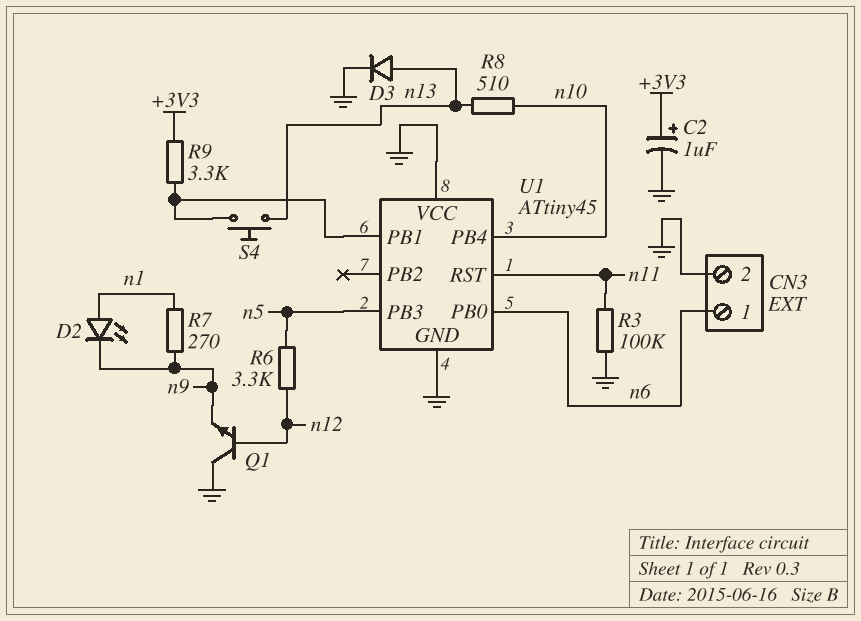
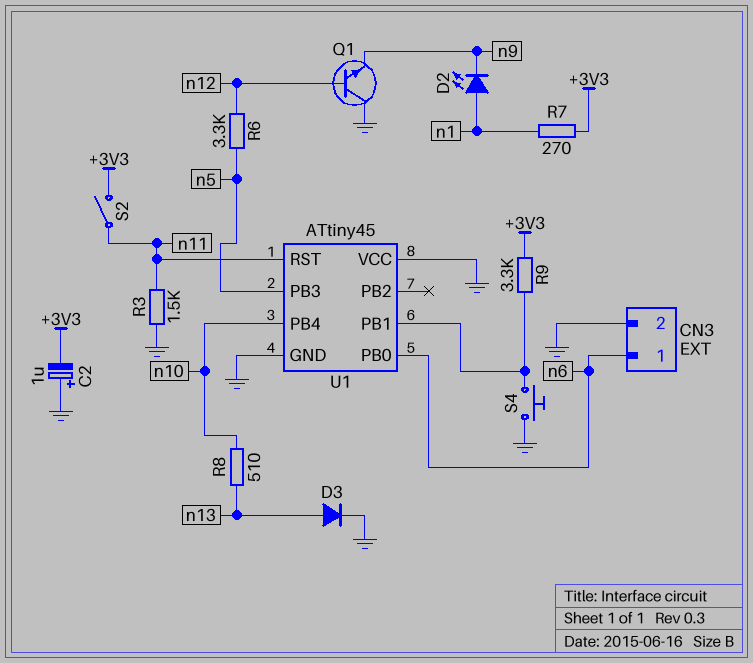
C2: 1uF (plus +3V3, minus GND) -> 1uF (plus GND, minus +3V3)
R3: 100k (GND, n11) -> 1.5k (GND, n11)
R7: 270 (n1, n9) -> 270 (+3V3, n1)
S2: none -> switch (+3V3, n11)
S4: button (U1/PB1, n13) -> button (GND, U1/PB1)

